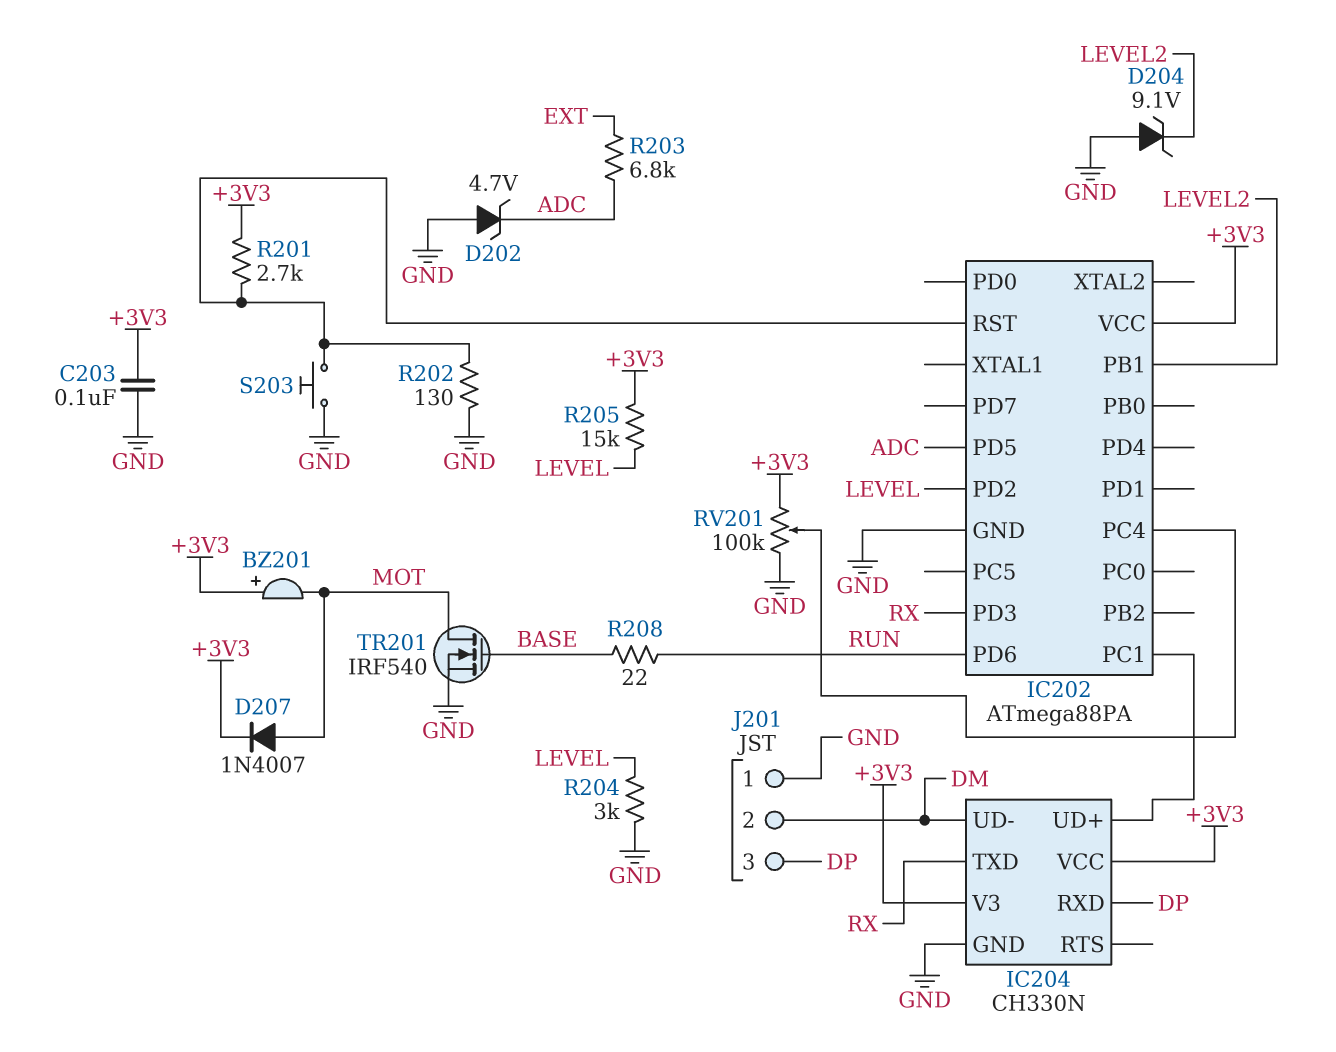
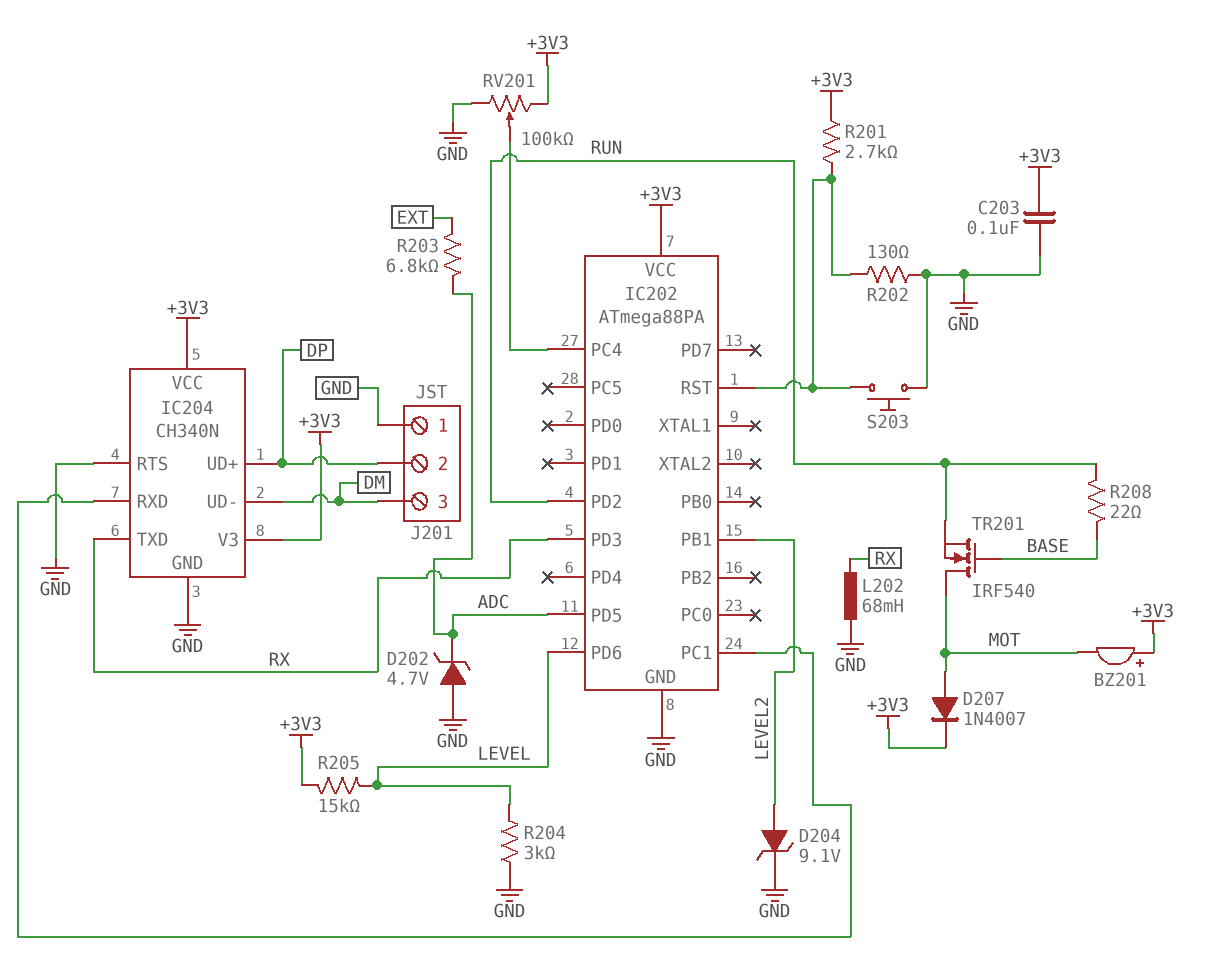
D204: zener 9.1V (A GND, K LEVEL2) -> zener 9.1V (A LEVEL2, K GND)
IC202 pin PD2: LEVEL -> RUN
IC202 pin PD6: RUN -> LEVEL
IC204: CH330N -> CH340N
IC204 pin RTS: none -> GND
IC204 pin RXD: DP -> IC202/PC1
IC204 pin UD+: IC202/PC1 -> DP
J201 pin 2: DM -> DP
J201 pin 3: DP -> DM
L202: none -> 68mH (GND, RX)
TR201: NMOS IRF540 (G BASE, D MOT, S GND) -> NMOS IRF540 (G BASE, D MOT, S RUN)

